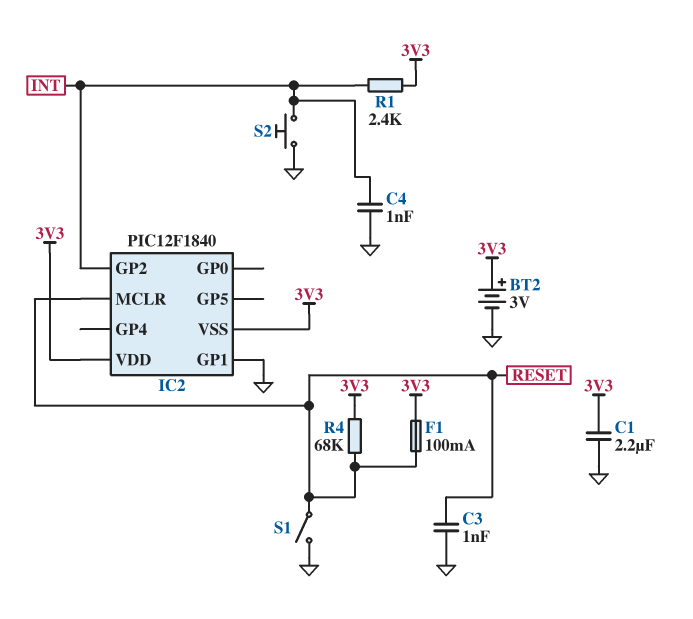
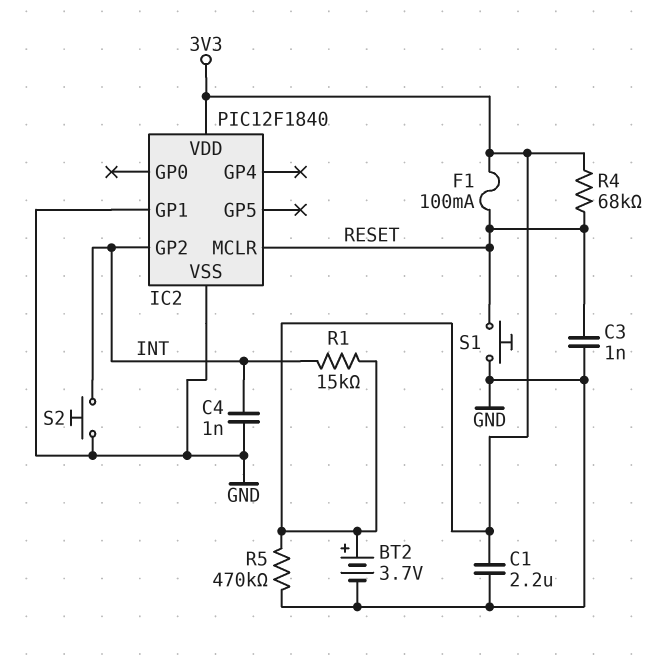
BT2: 3V (plus 3V3, minus GND) -> 3.7V (plus 3V3, minus GND)
IC2 pin VSS: 3V3 -> GND
R1: 2.4k (3V3, INT) -> 15k (3V3, INT)
R5: none -> 470k (3V3, GND)
S1: switch (GND, RESET) -> button (GND, RESET)

